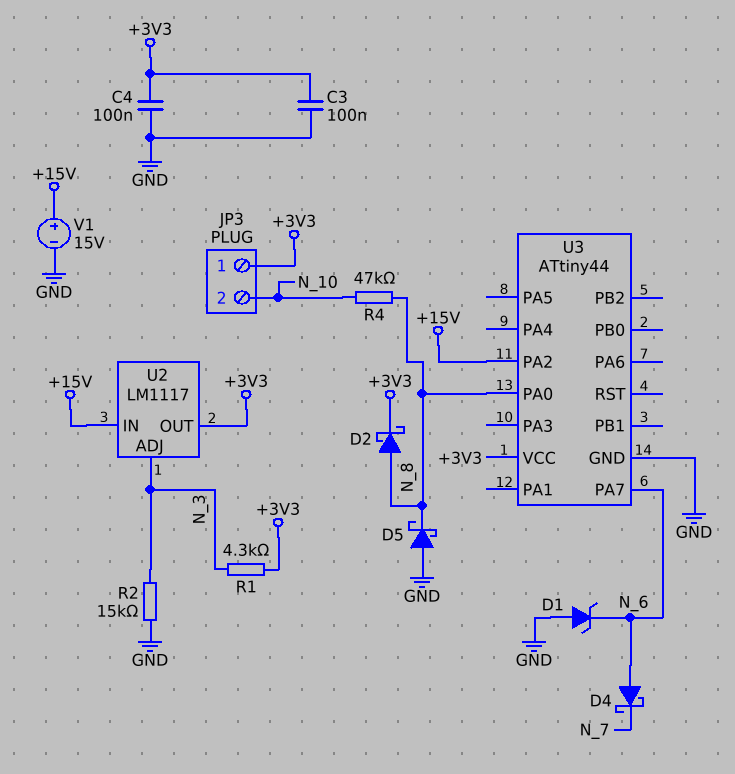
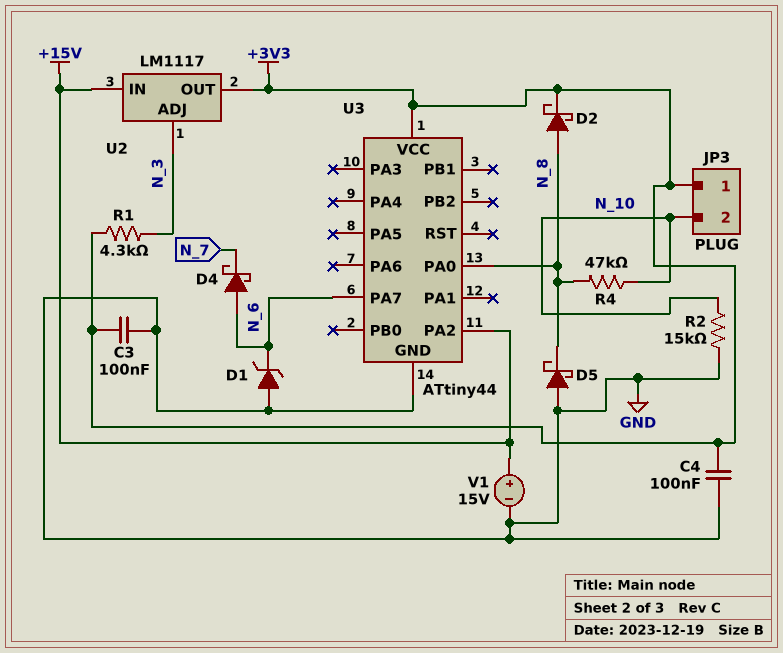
R2: 15k (GND, N_3) -> 15k (GND, N_10)

